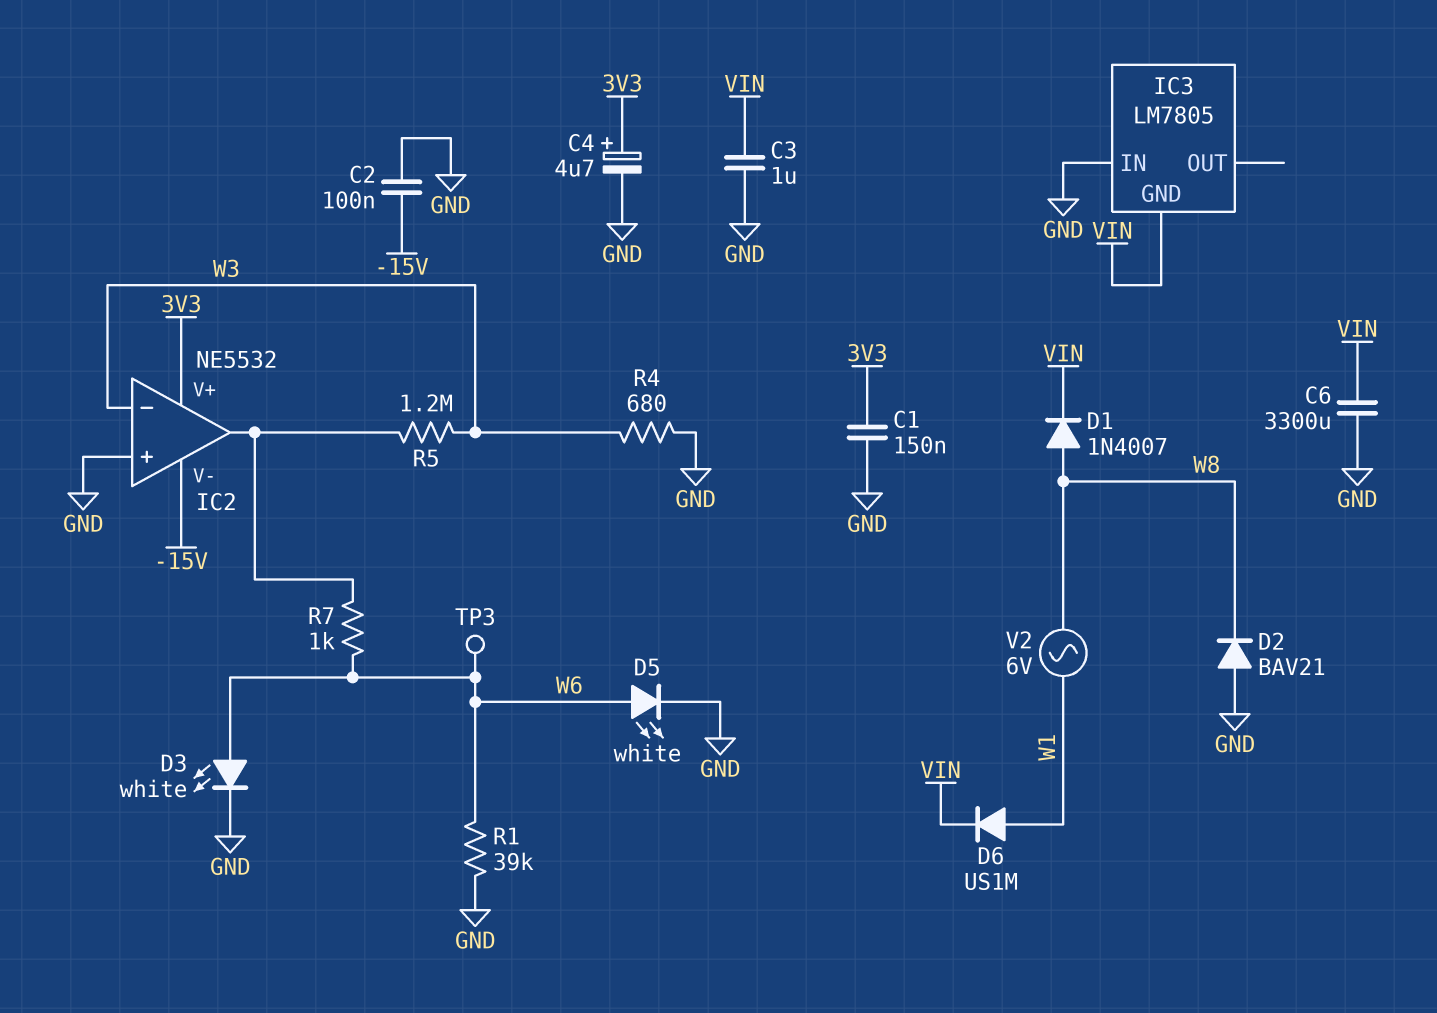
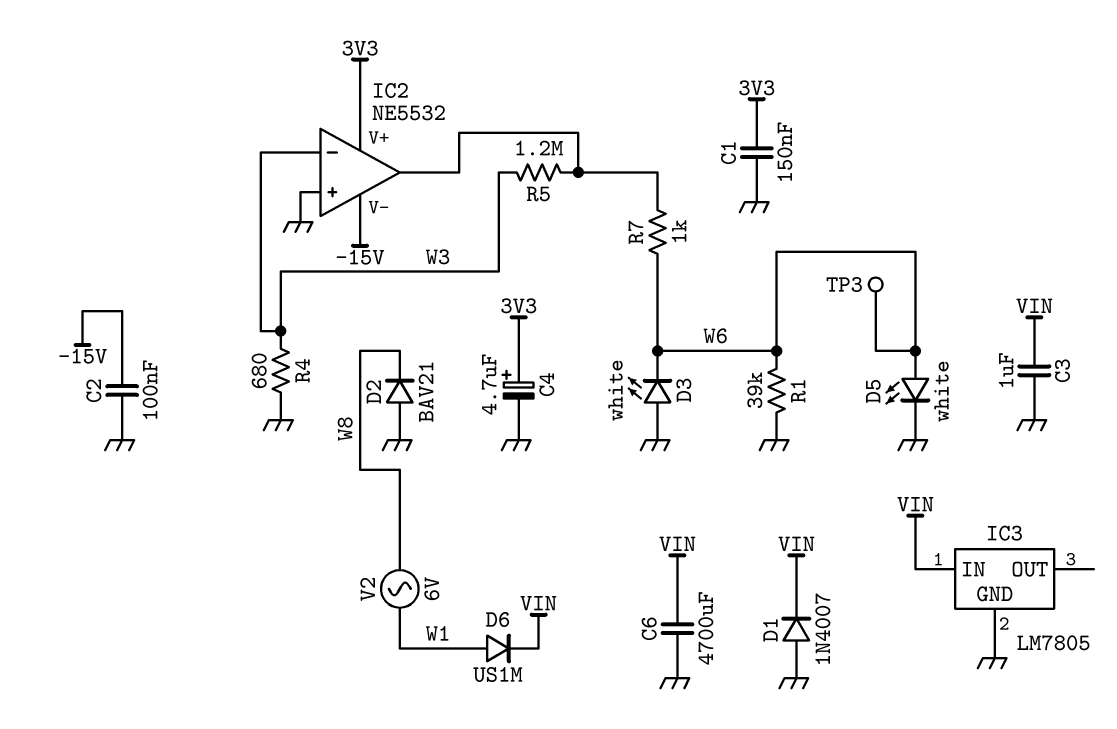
C6: 3300uF (GND, VIN) -> 4700uF (GND, VIN)
D1: diode 1N4007 (A W8, K VIN) -> diode 1N4007 (A GND, K VIN)
D3: LED white (A W6, K GND) -> LED white (A GND, K W6)
IC3 pin GND: VIN -> GND
IC3 pin IN: GND -> VIN

